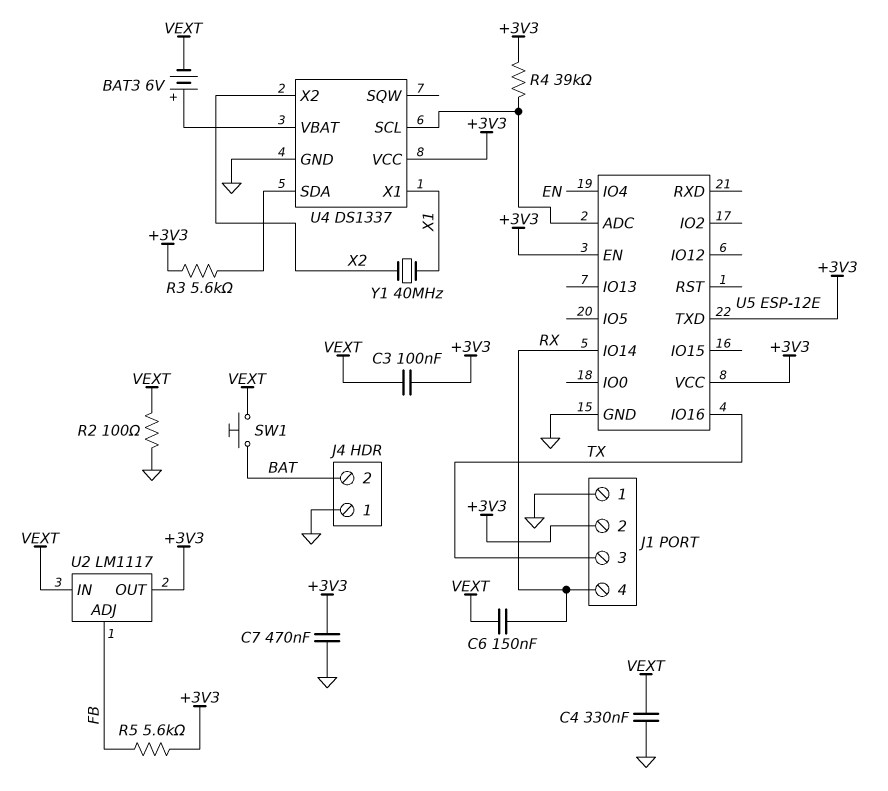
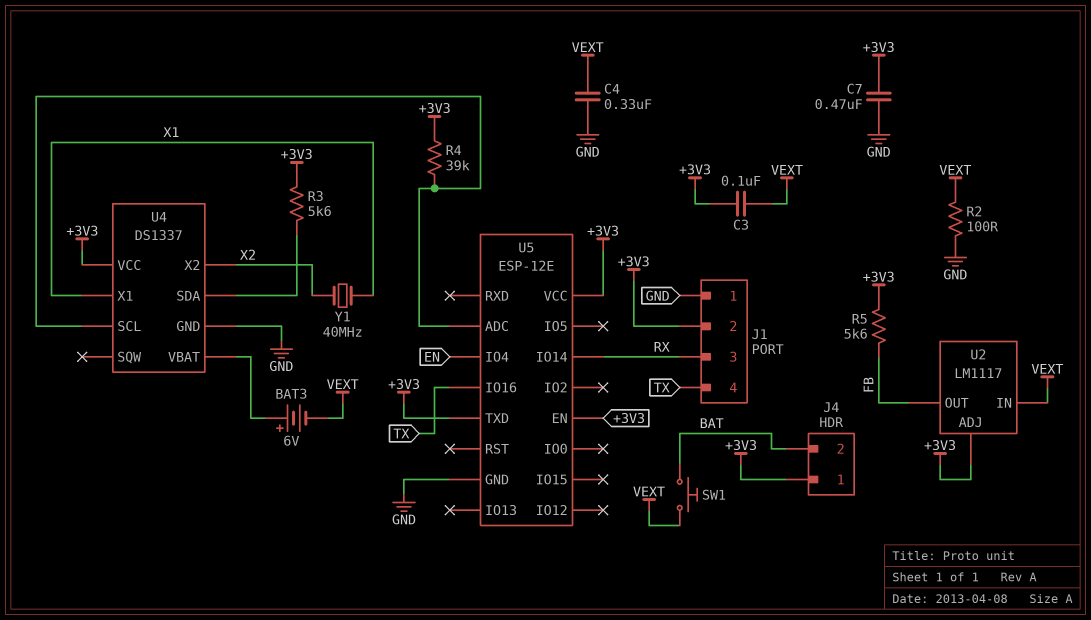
C6: 150nF (RX, VEXT) -> none
J1 pin 3: TX -> RX
J1 pin 4: RX -> TX
J4 pin 1: GND -> +3V3
U2 pin ADJ: FB -> +3V3
U2 pin OUT: +3V3 -> FB

